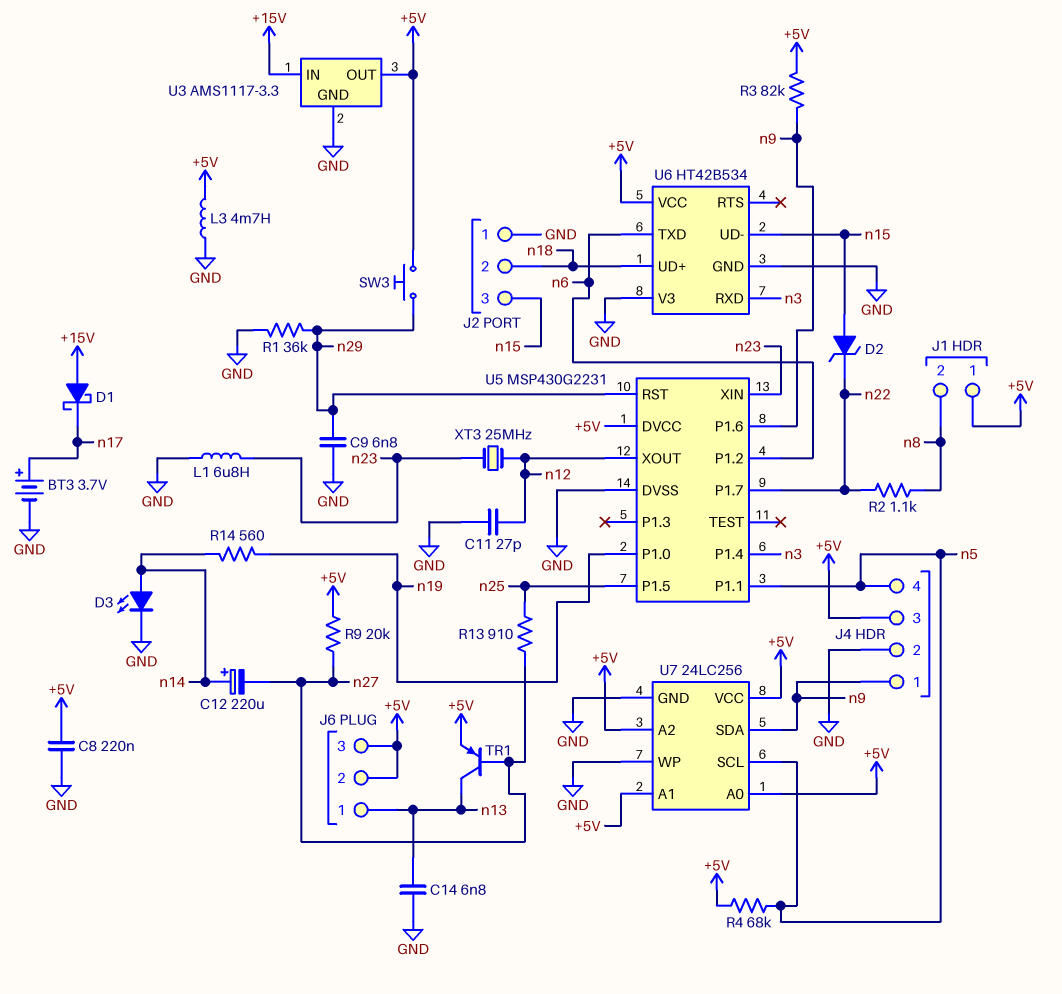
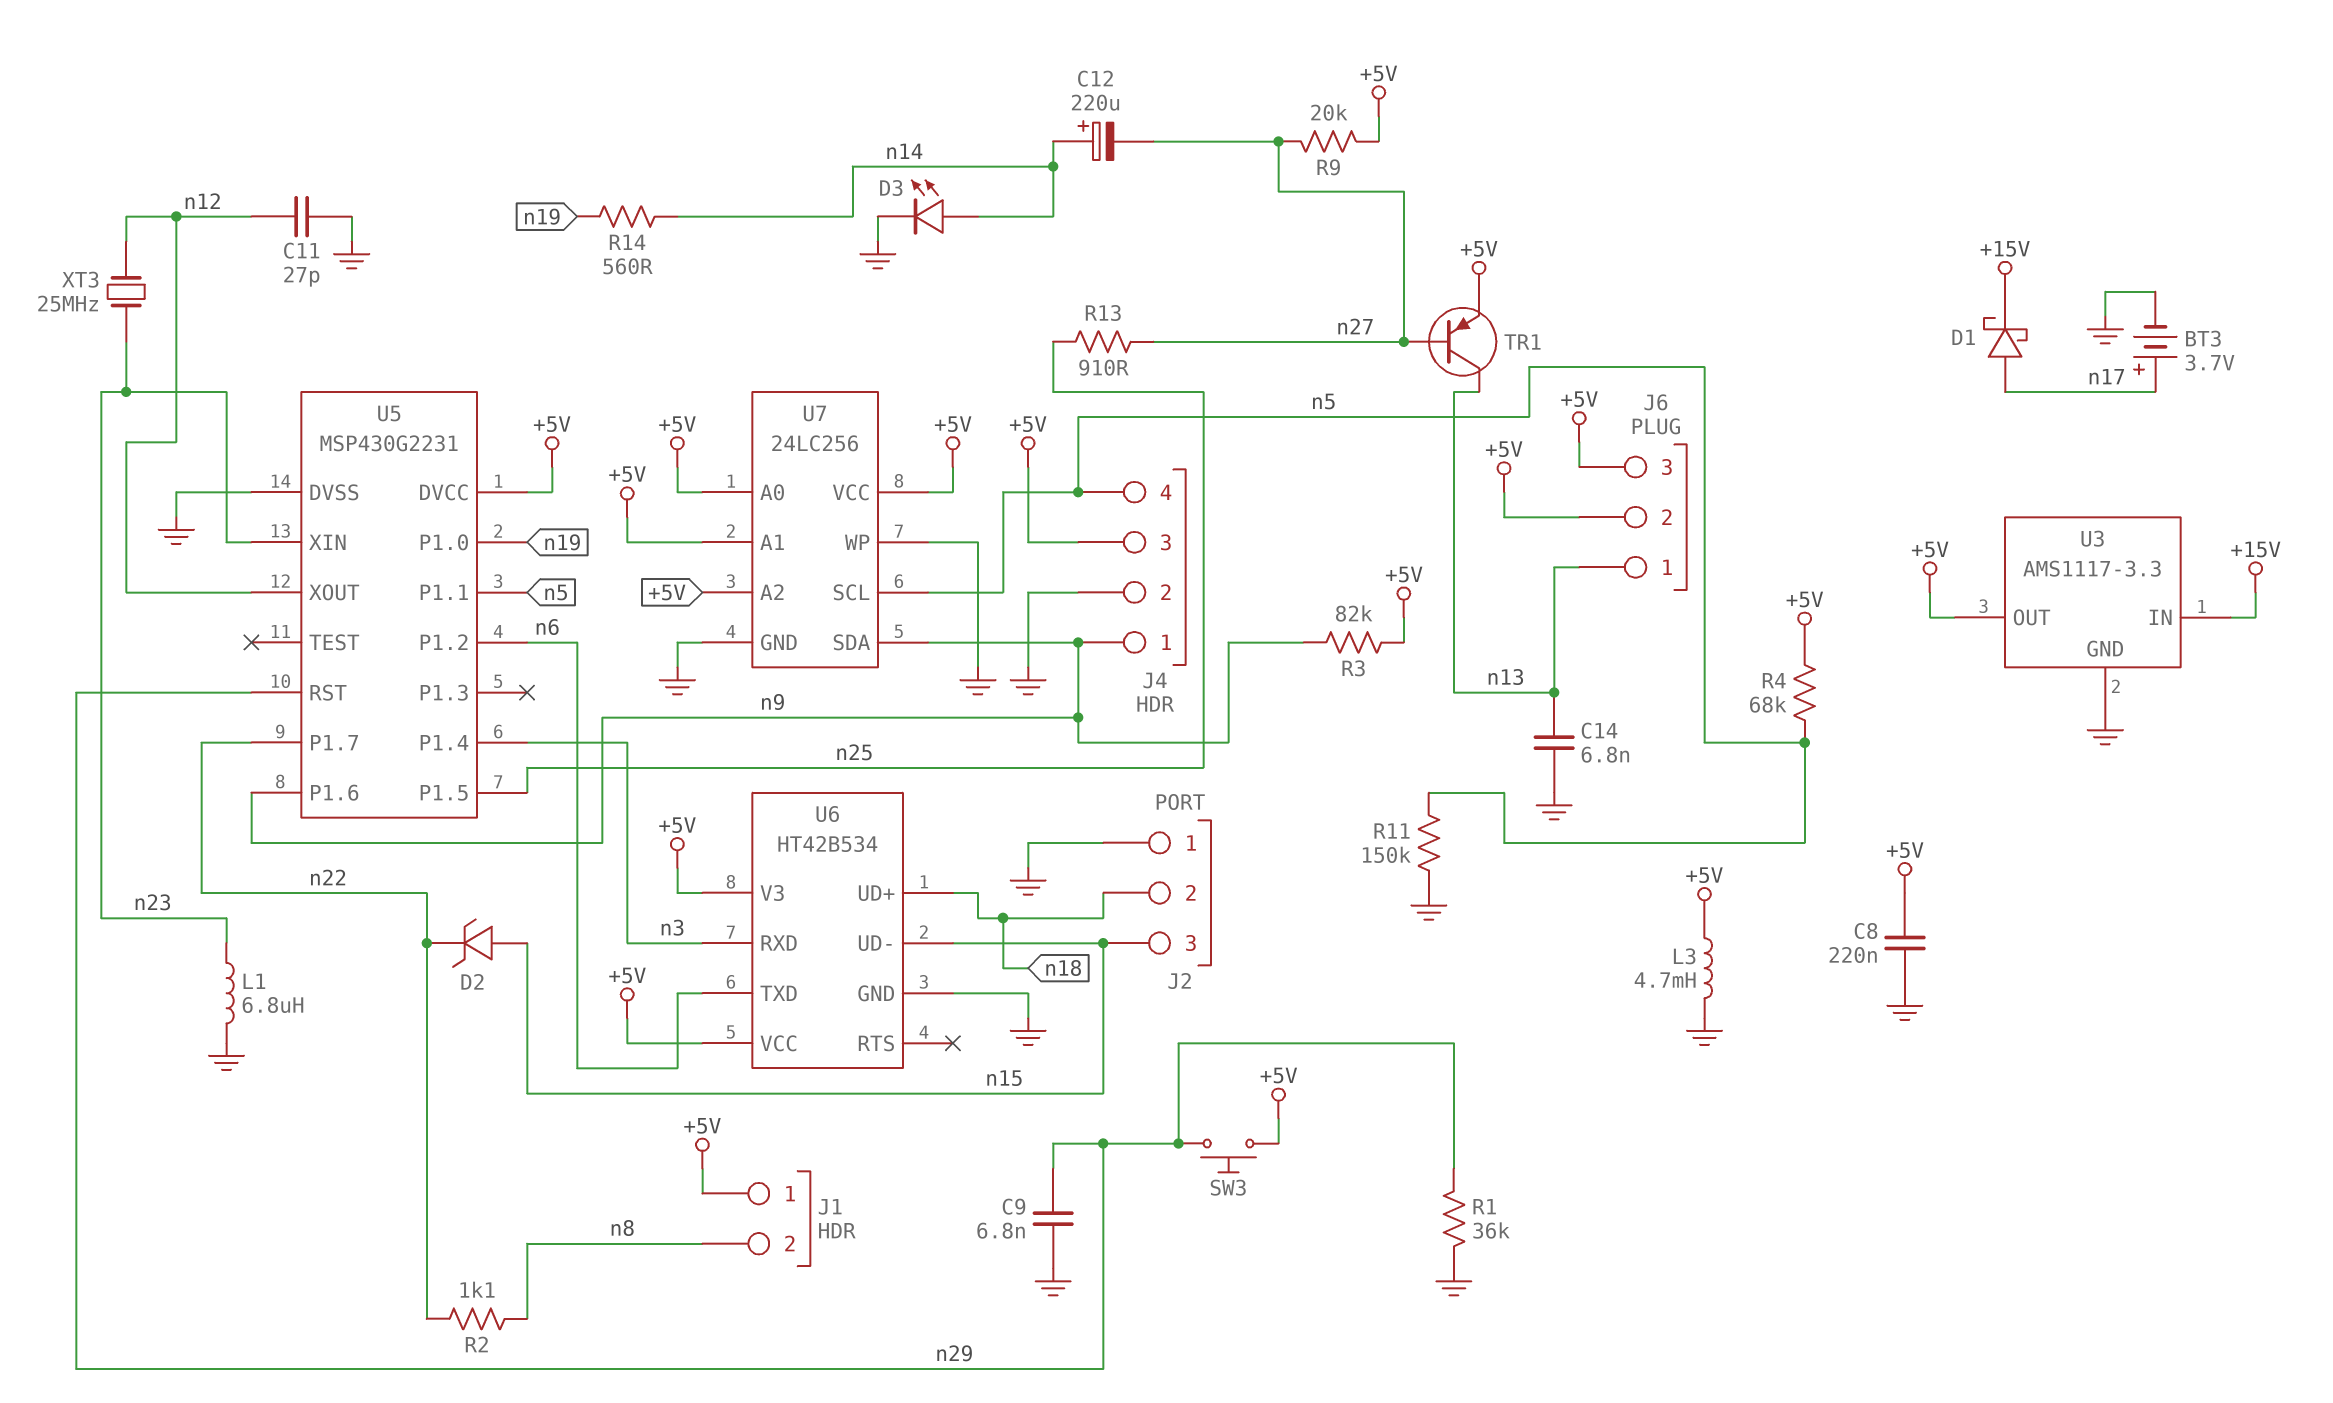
D1: schottky (A +15V, K n17) -> schottky (A n17, K +15V)
R11: none -> 150k (GND, n5)
U6 pin V3: GND -> +5V

